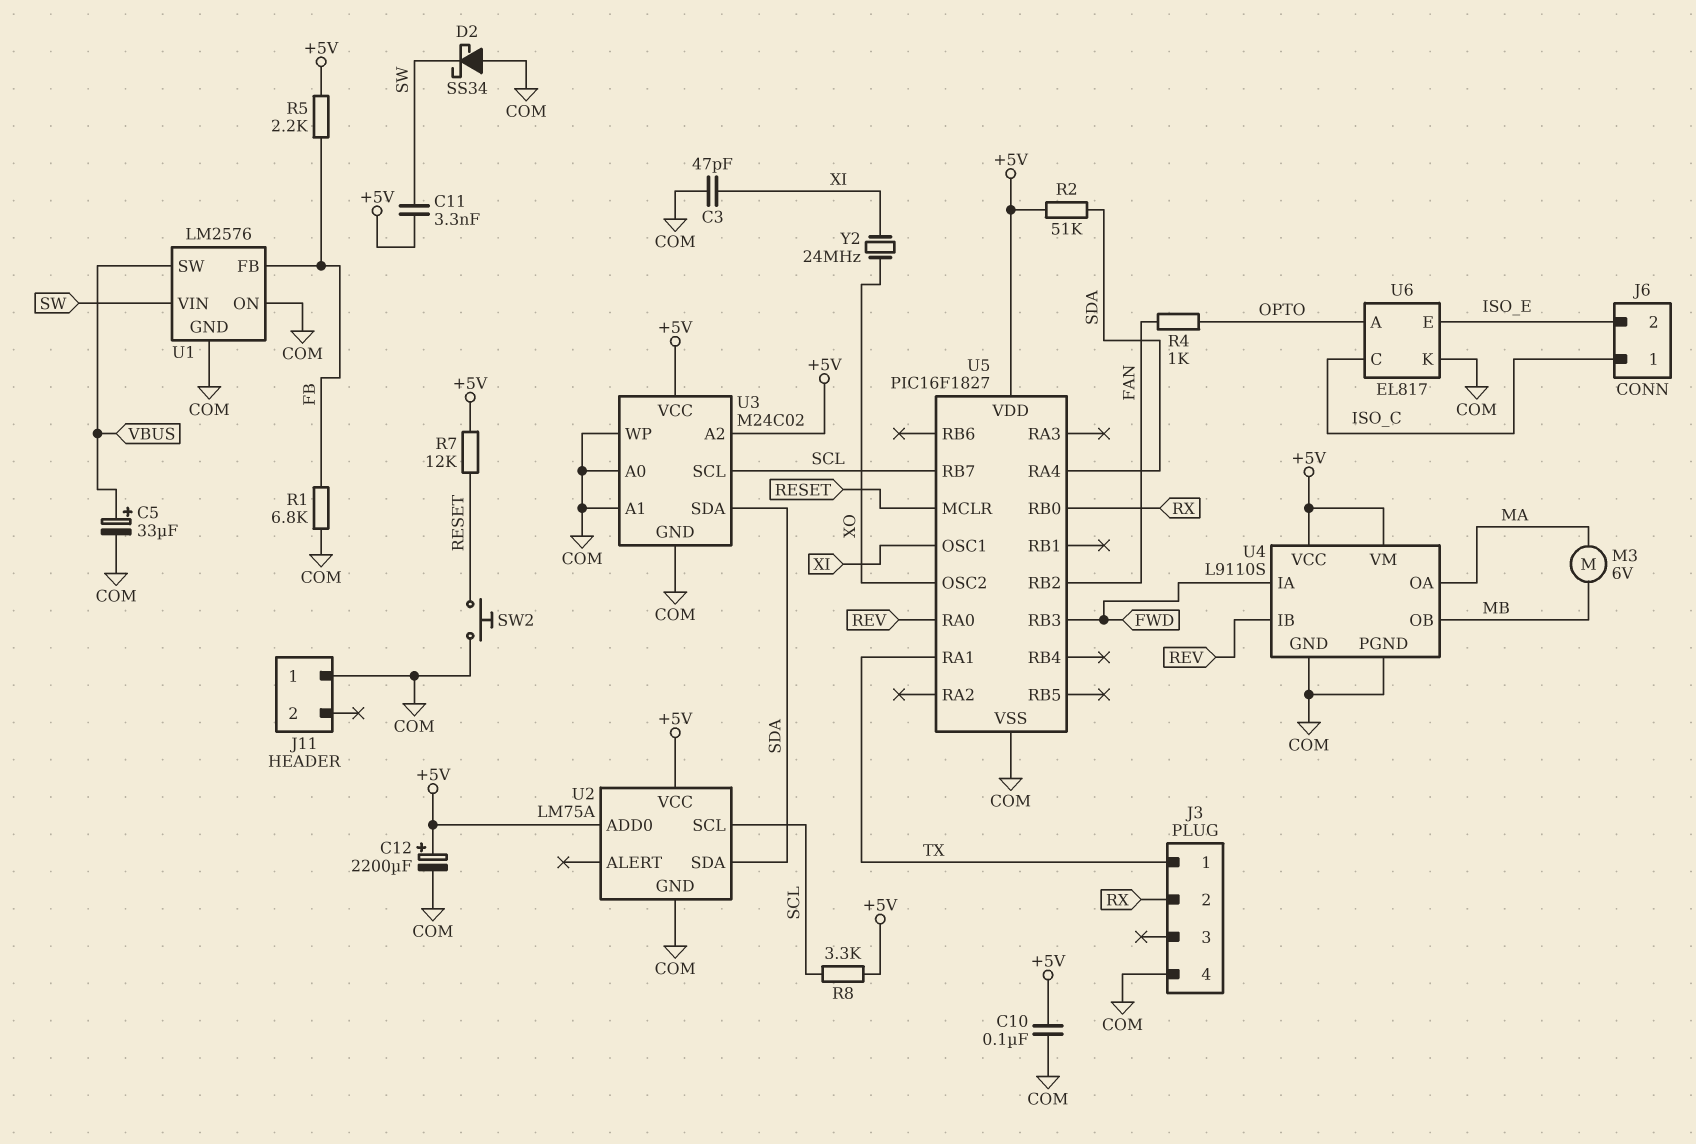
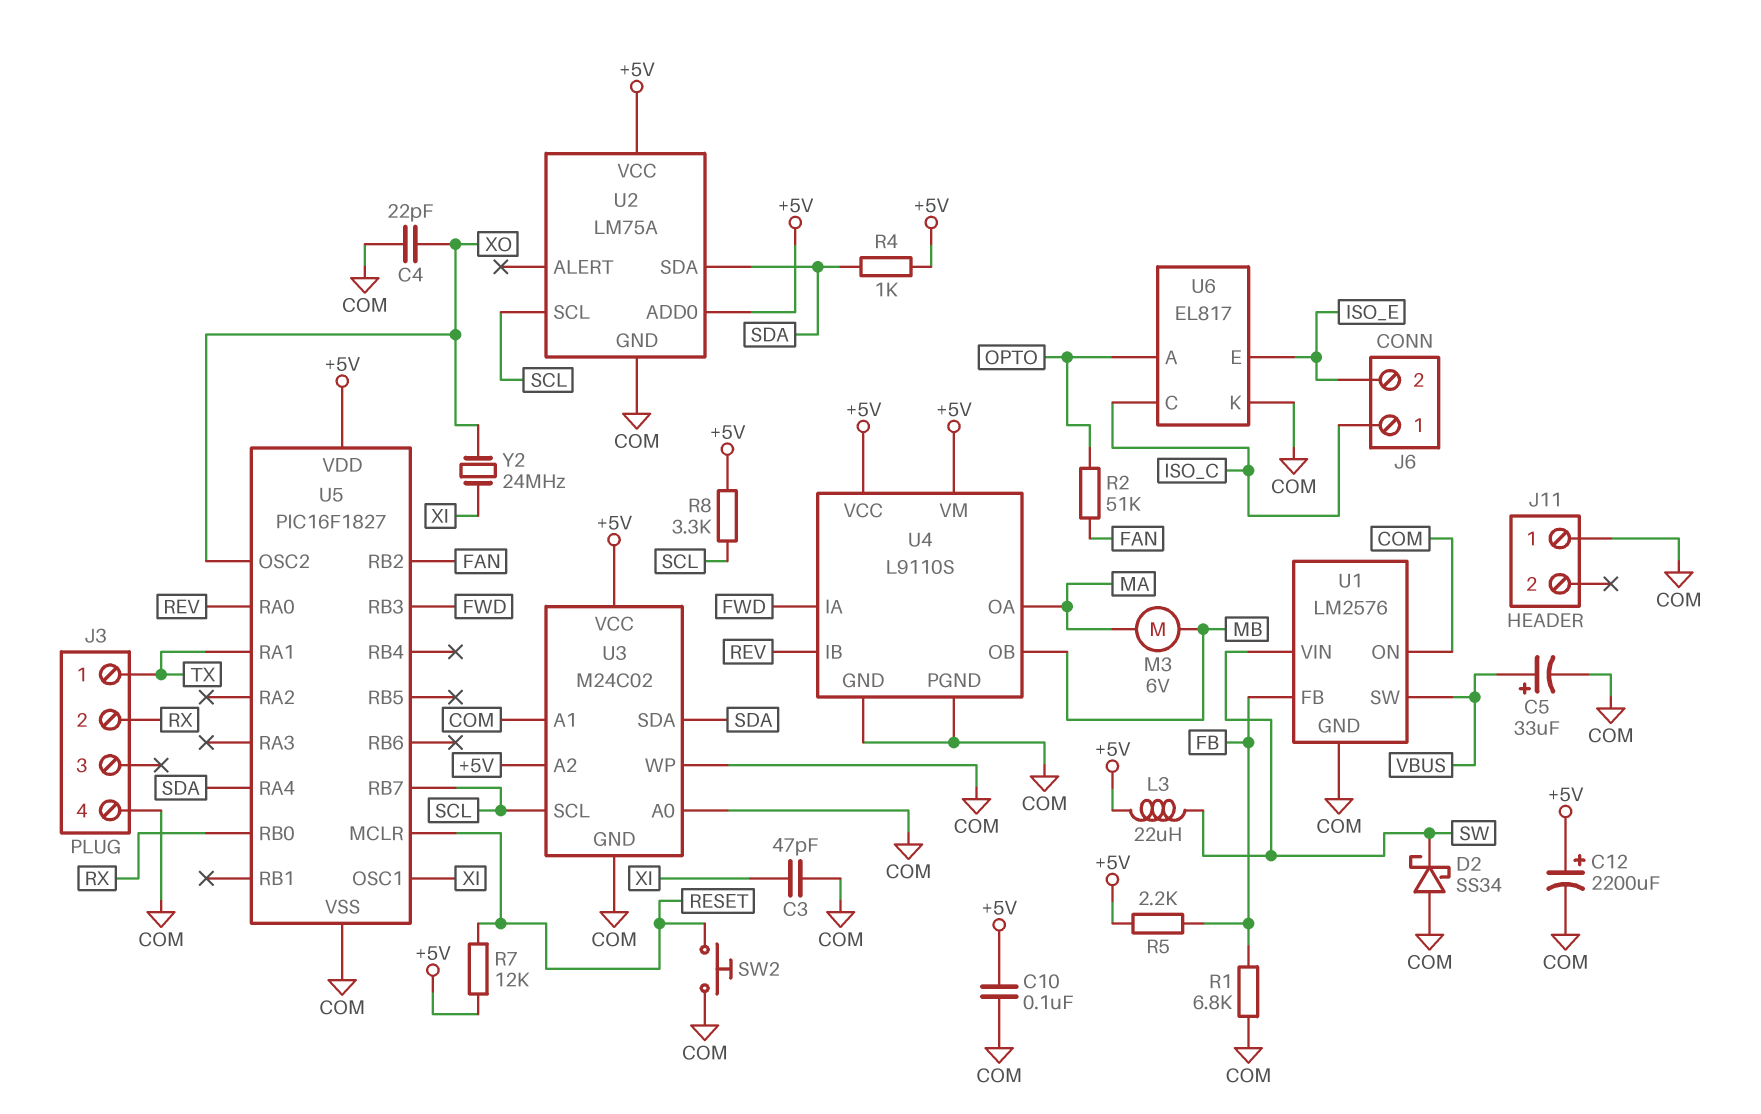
C4: none -> 22pF (COM, XO)
C11: 3.3nF (+5V, SW) -> none
L3: none -> 22uH (+5V, SW)
R2: 51k (+5V, SDA) -> 51k (FAN, OPTO)
R4: 1k (FAN, OPTO) -> 1k (+5V, SDA)

